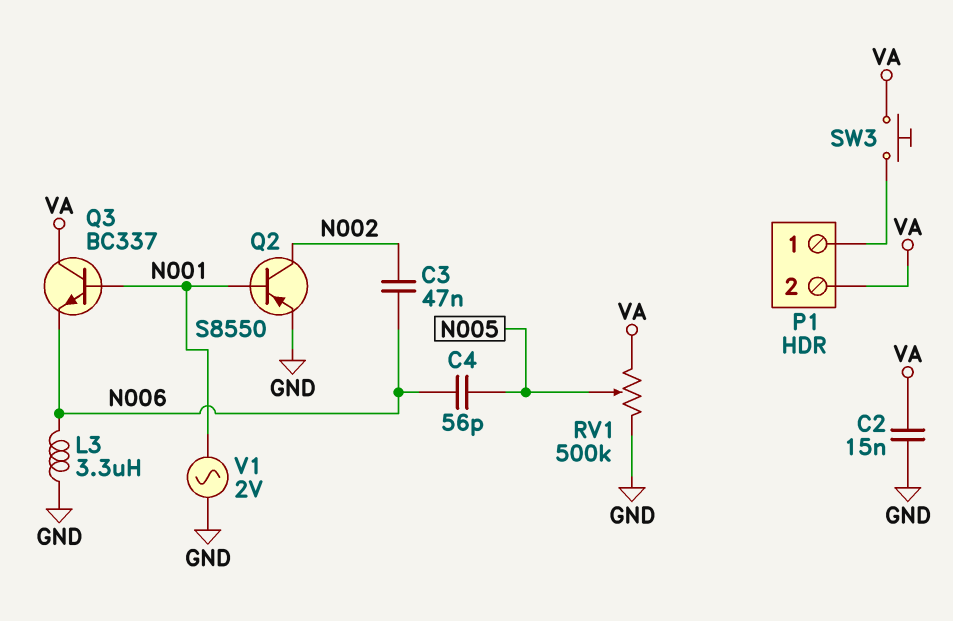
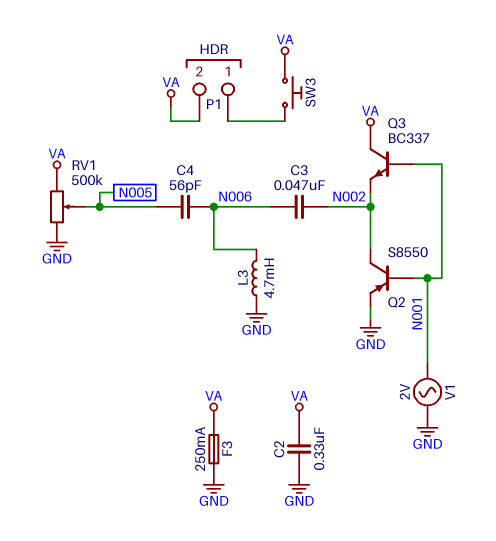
C2: 15nF (GND, VA) -> 330nF (GND, VA)
F3: none -> 250mA (GND, VA)
L3: 3.3uH (GND, N006) -> 4.7mH (GND, N006)
Q3: NPN BC337 (B N001, C VA, E N006) -> NPN BC337 (B N001, C VA, E N002)

